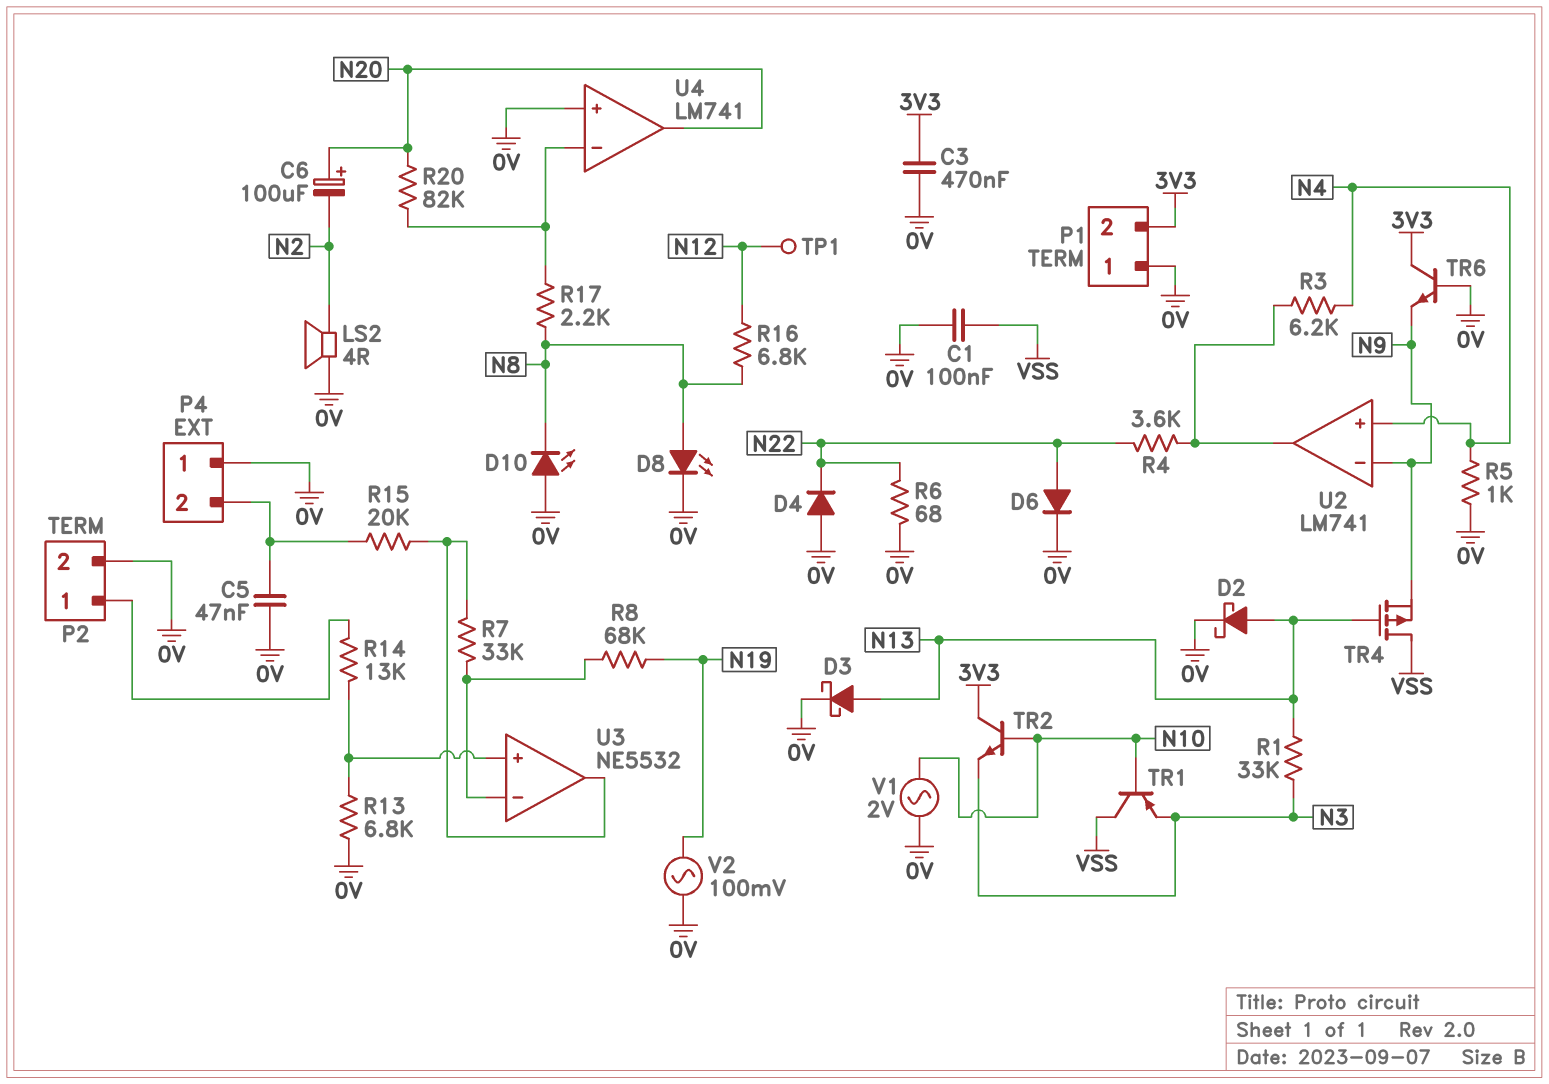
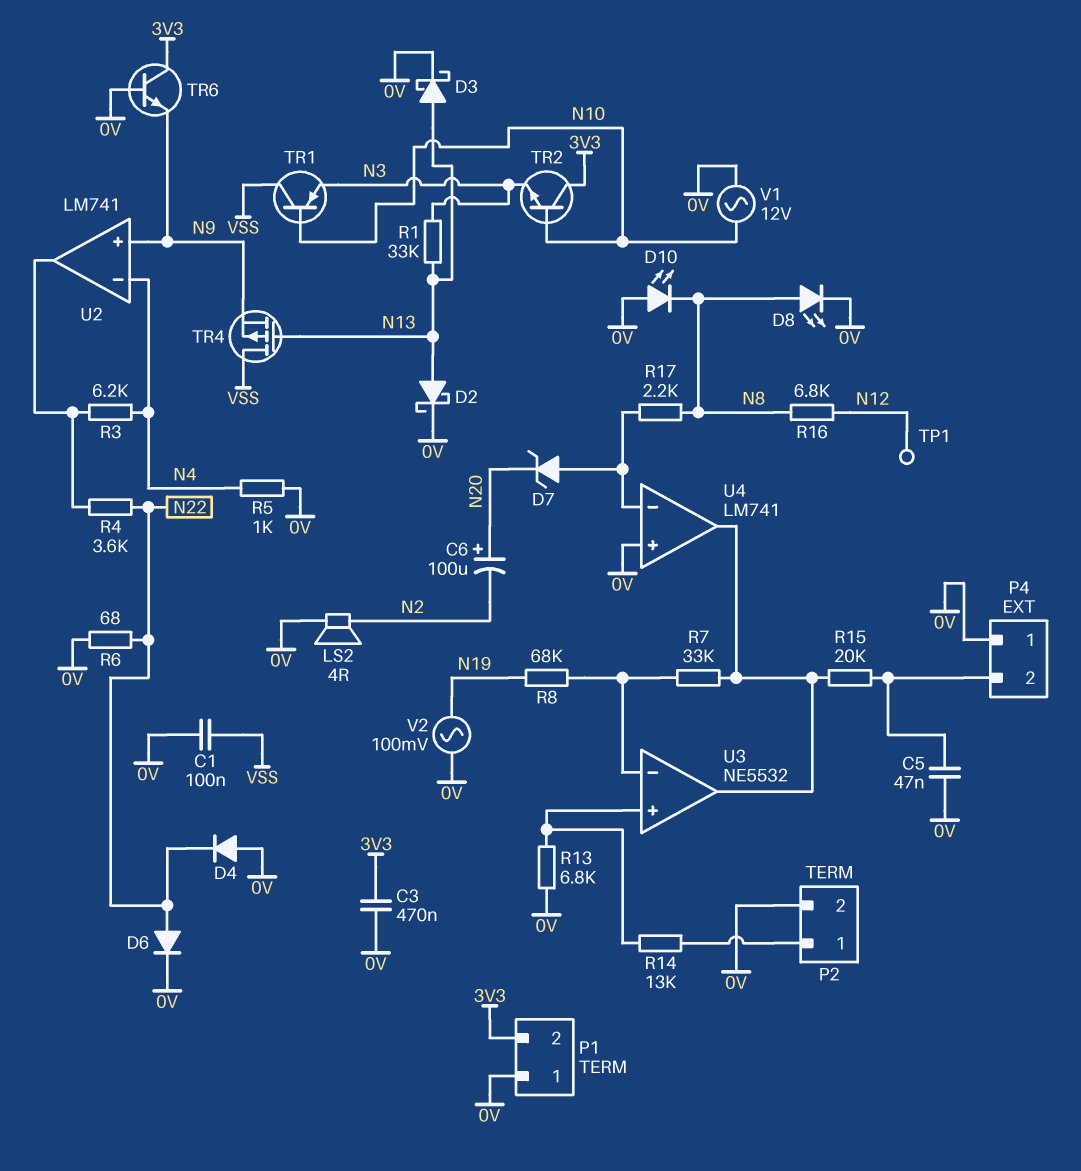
D7: none -> zener (A U4/in-, K N20)
R20: 82k (N20, U4/in-) -> none
U2 pin in+: N4 -> N9
U2 pin in-: N9 -> N4
U4 pin out: N20 -> U3/out
V1: AC 2V (0V, N10) -> AC 12V (0V, N10)

